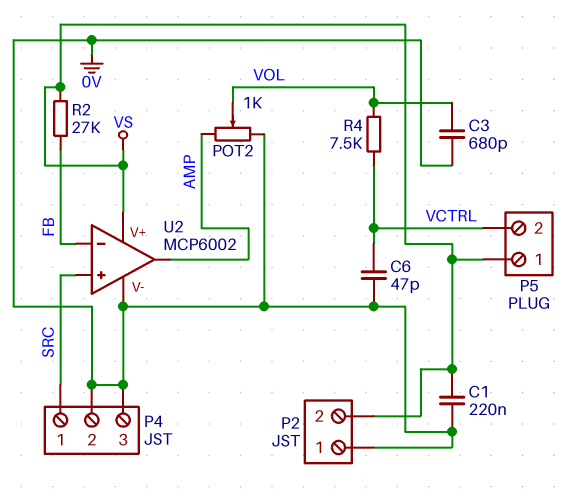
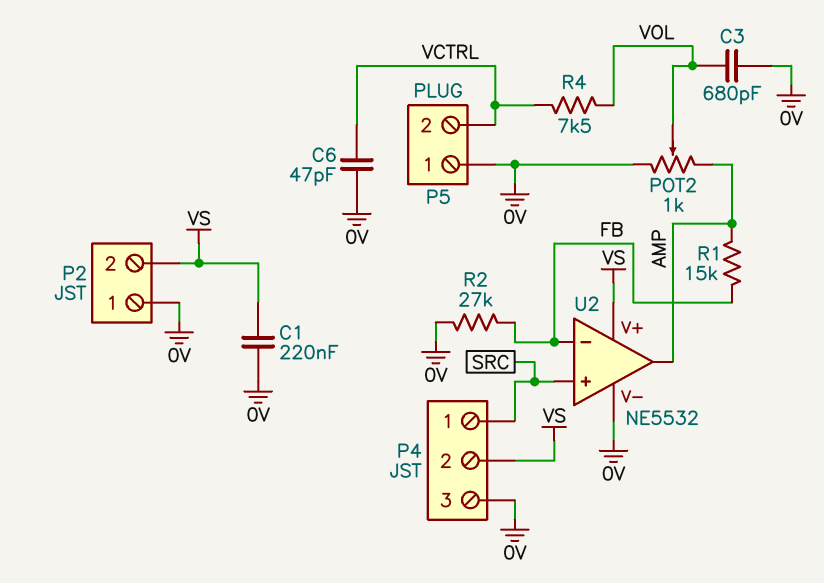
P4 pin 2: 0V -> VS
P5 pin 1: VS -> 0V
R1: none -> 15k (AMP, FB)
R2: 27k (FB, VS) -> 27k (0V, FB)
U2: MCP6002 -> NE5532

